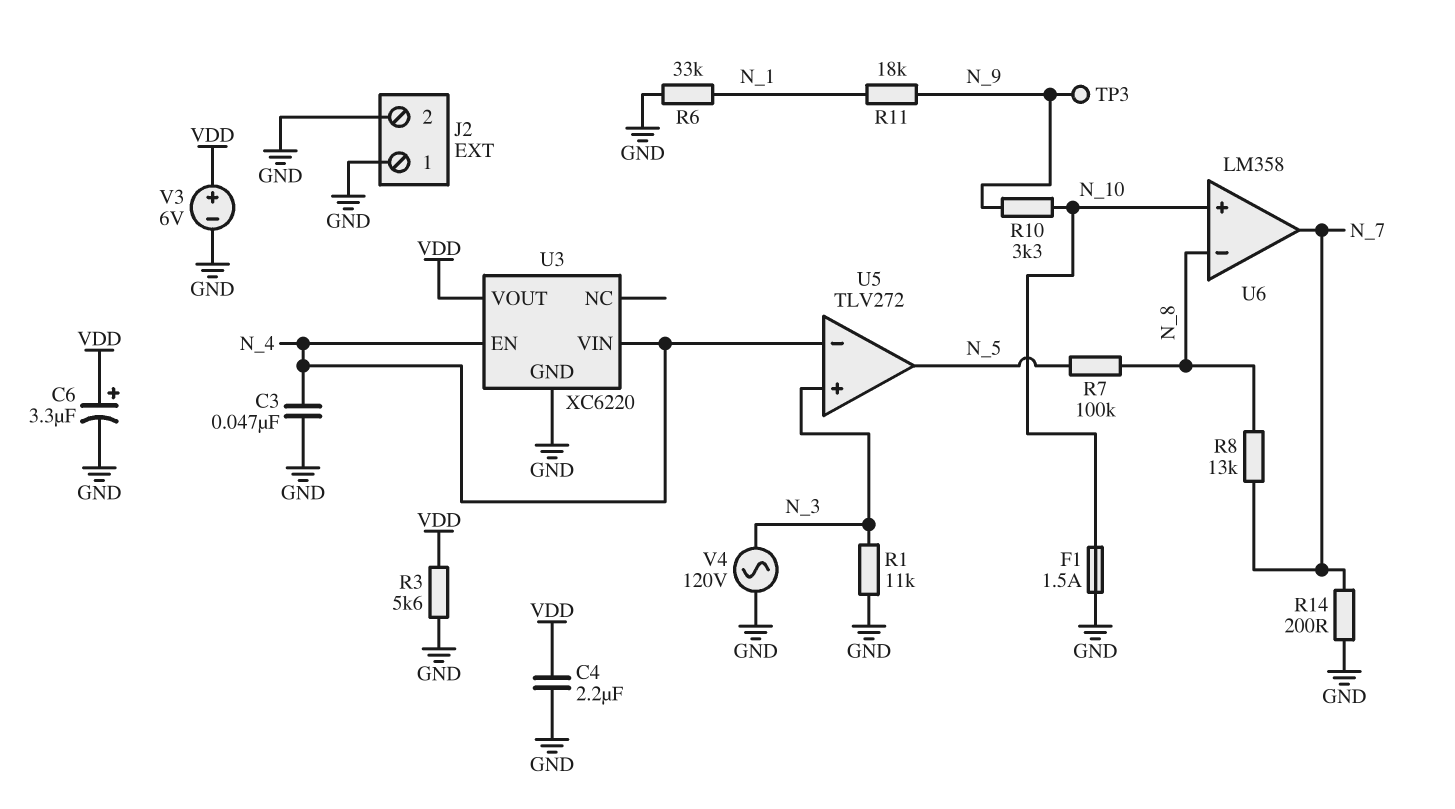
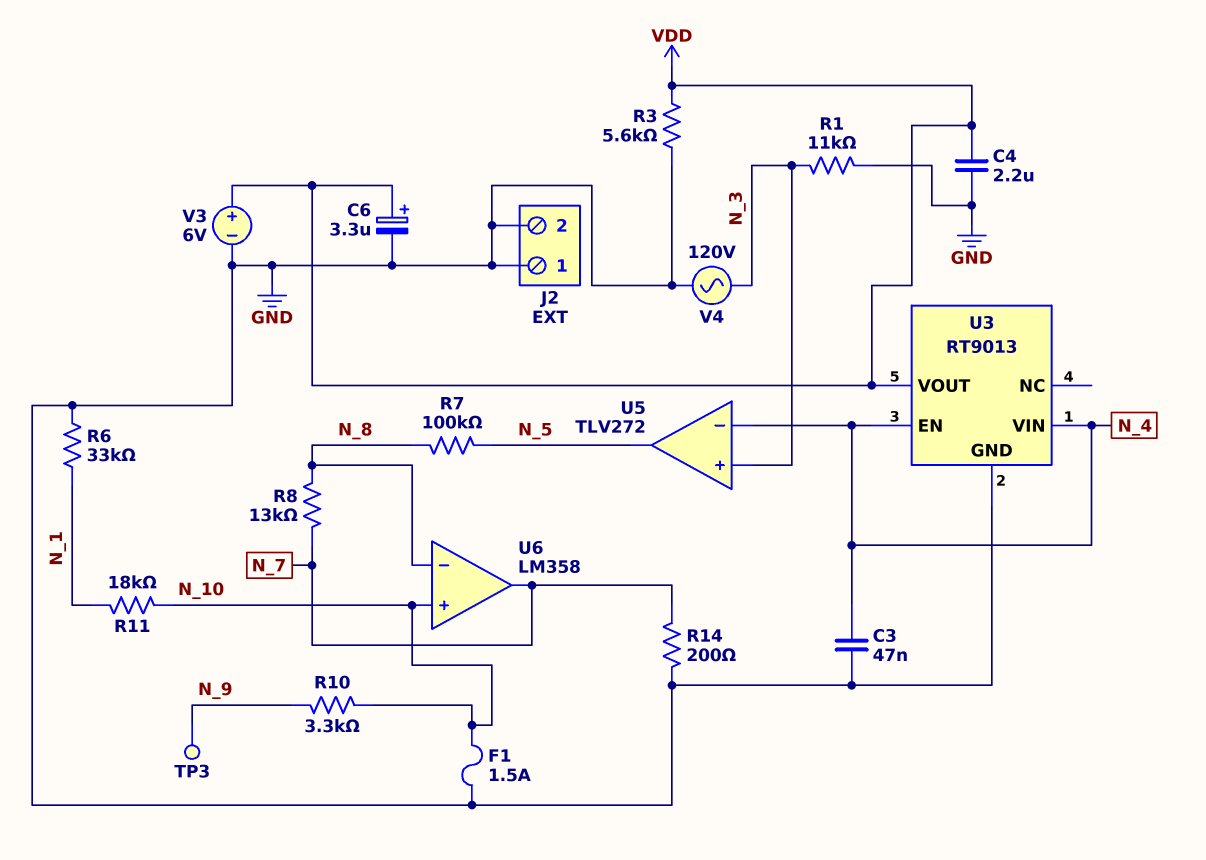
R11: 18k (N_1, N_9) -> 18k (N_1, N_10)
U3: XC6220 -> RT9013

